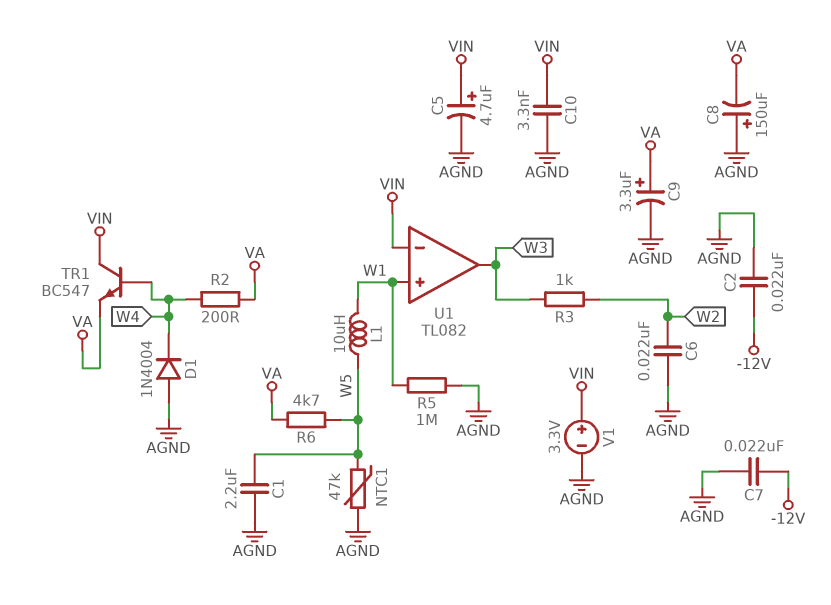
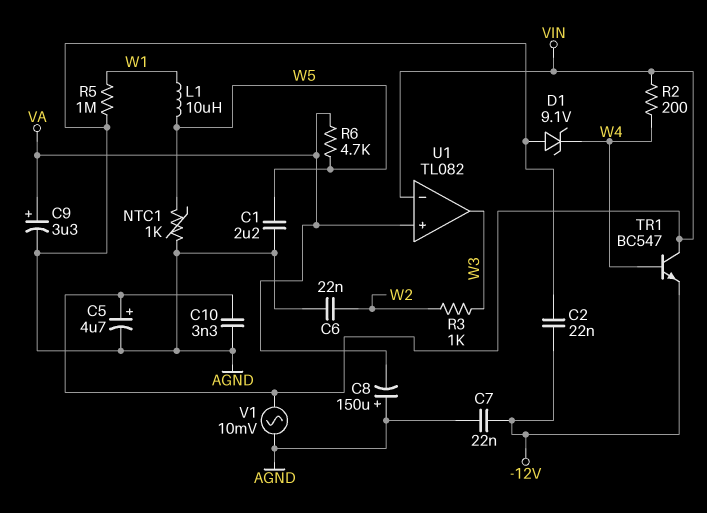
D1: diode 1N4004 (A AGND, K W4) -> zener 9.1V (A AGND, K W4)
NTC1: 47k (AGND, W5) -> 1k (AGND, W5)
R2: 200 (VA, W4) -> 200 (VIN, W4)
TR1: NPN BC547 (B W4, C VIN, E VA) -> NPN BC547 (B W4, C VIN, E -12V)
U1 pin in+: W1 -> VA
V1: 3.3V (plus VIN, minus AGND) -> AC 10mV (AGND, VIN)

